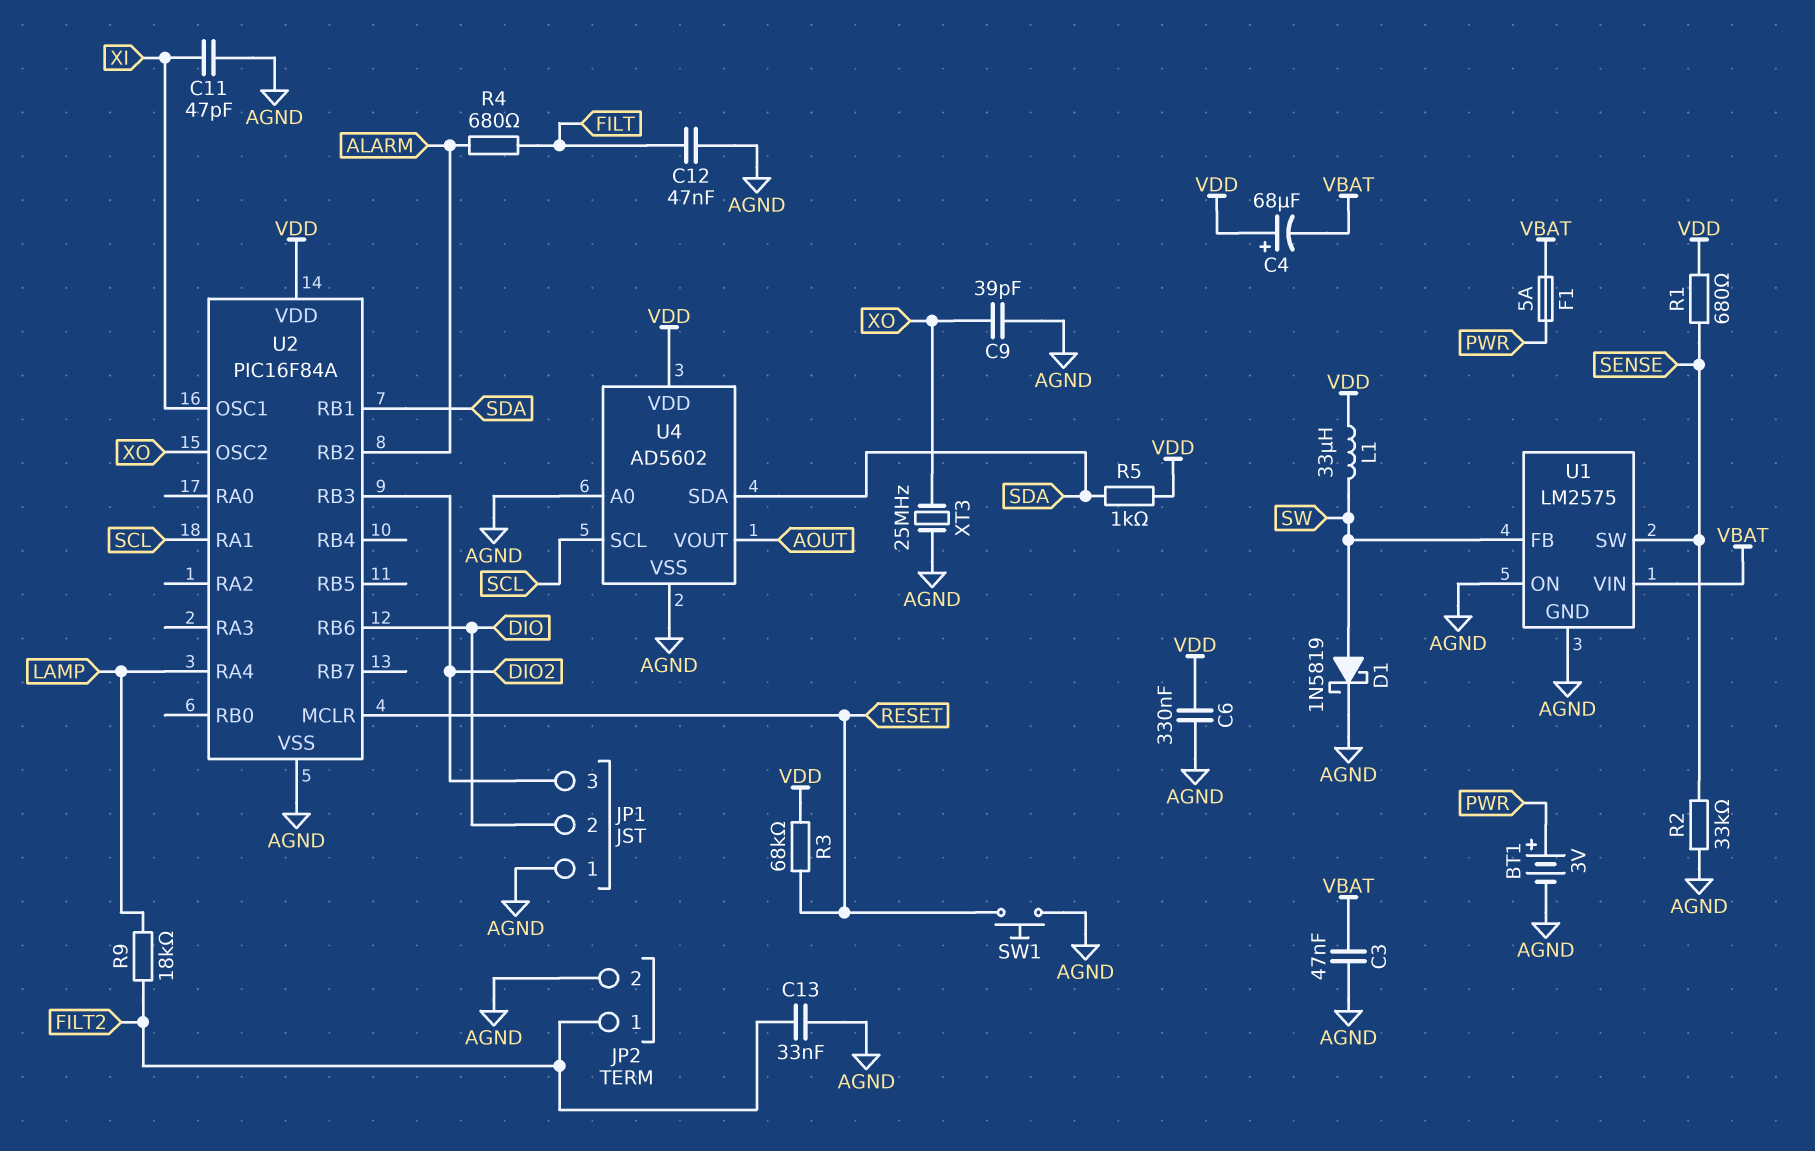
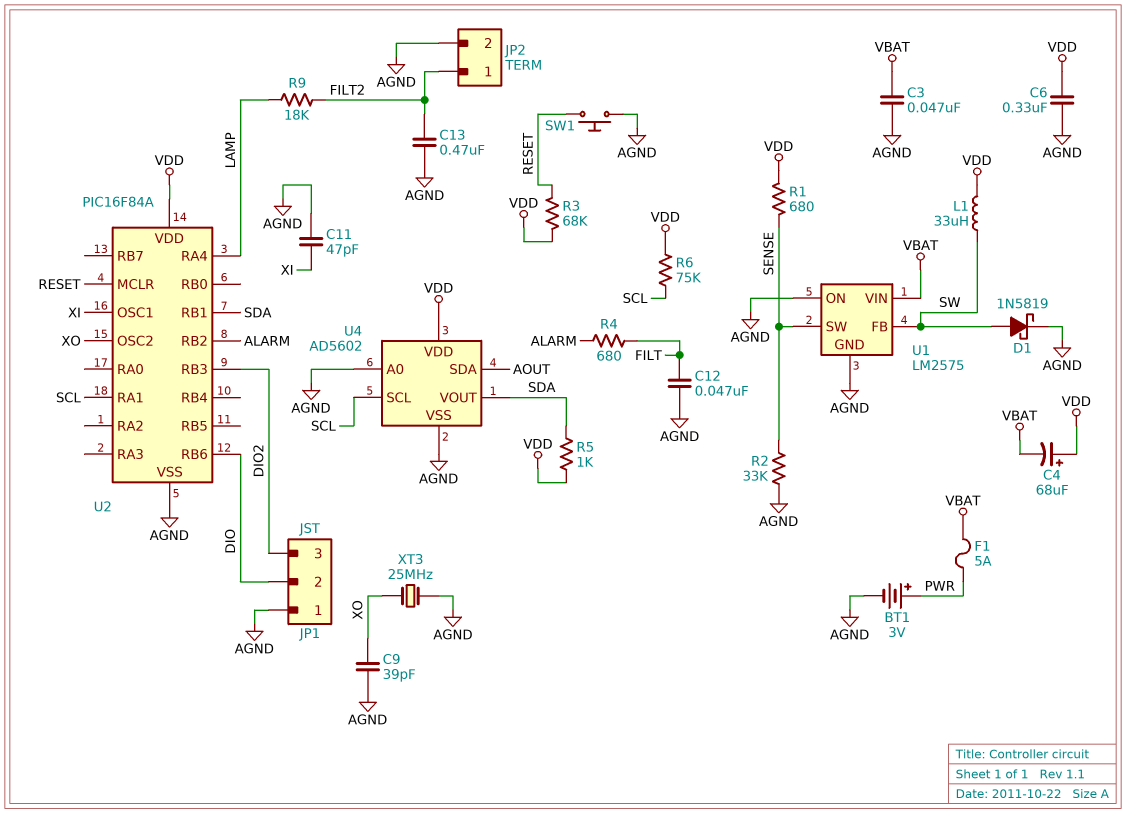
C13: 33nF (AGND, FILT2) -> 470nF (AGND, FILT2)
R6: none -> 75k (SCL, VDD)
U4 pin SDA: SDA -> AOUT
U4 pin VOUT: AOUT -> SDA

